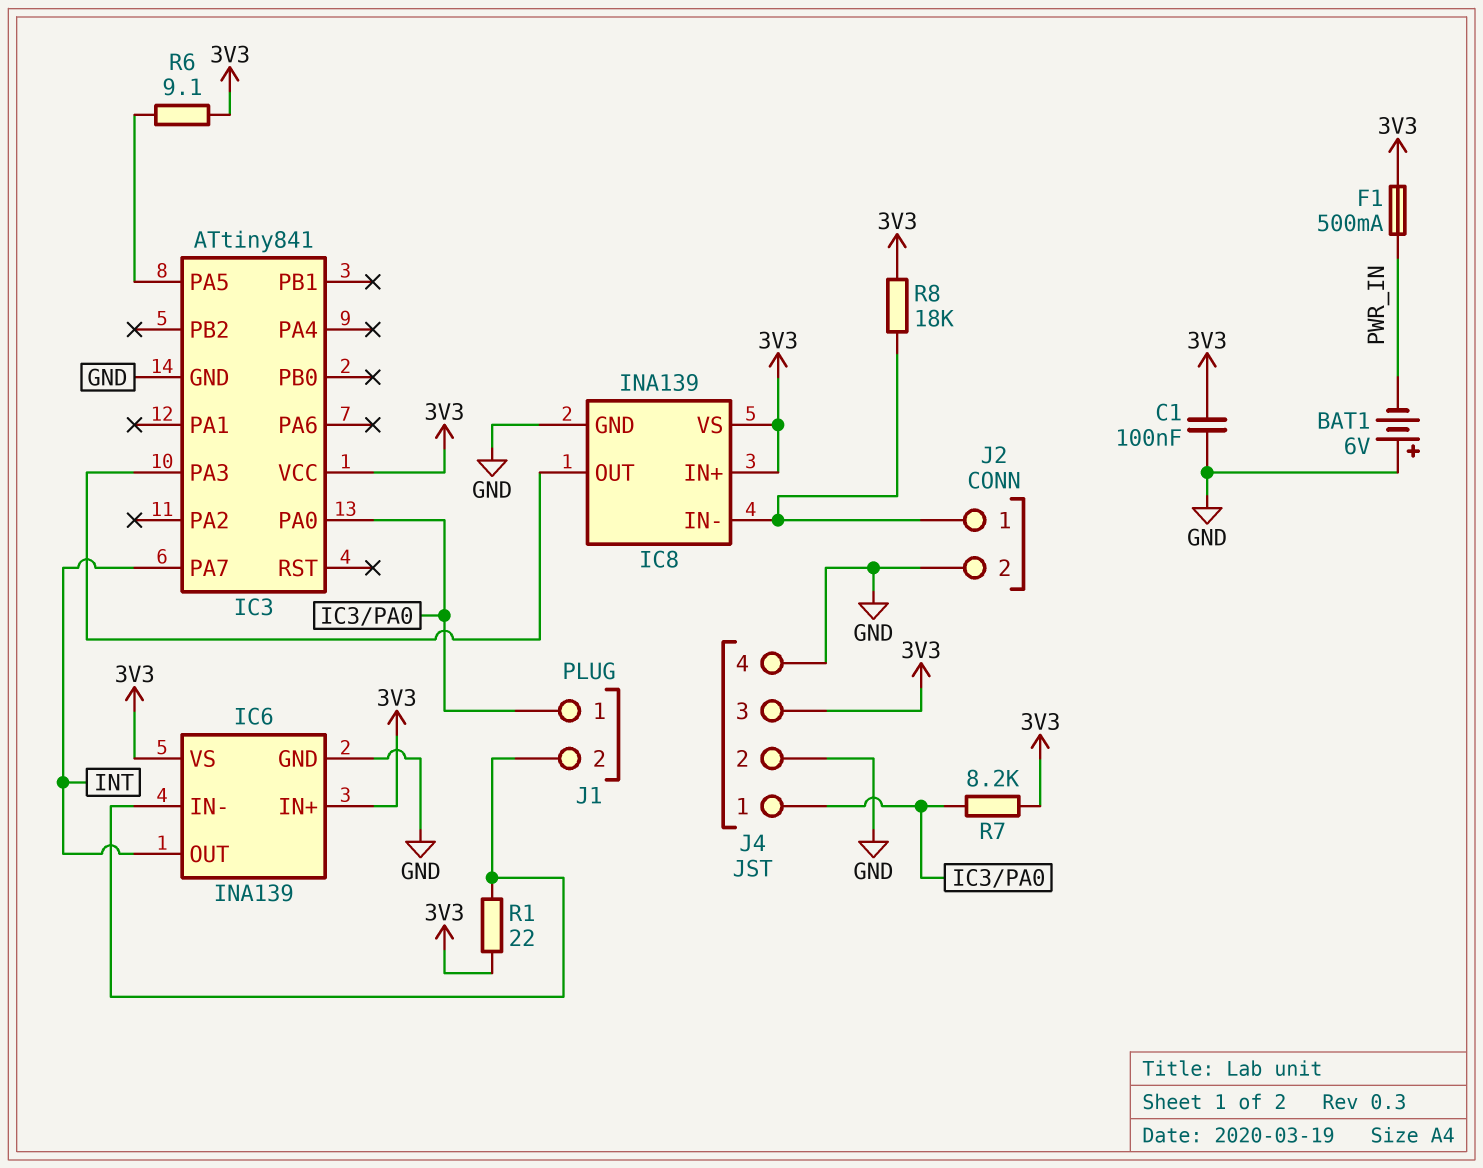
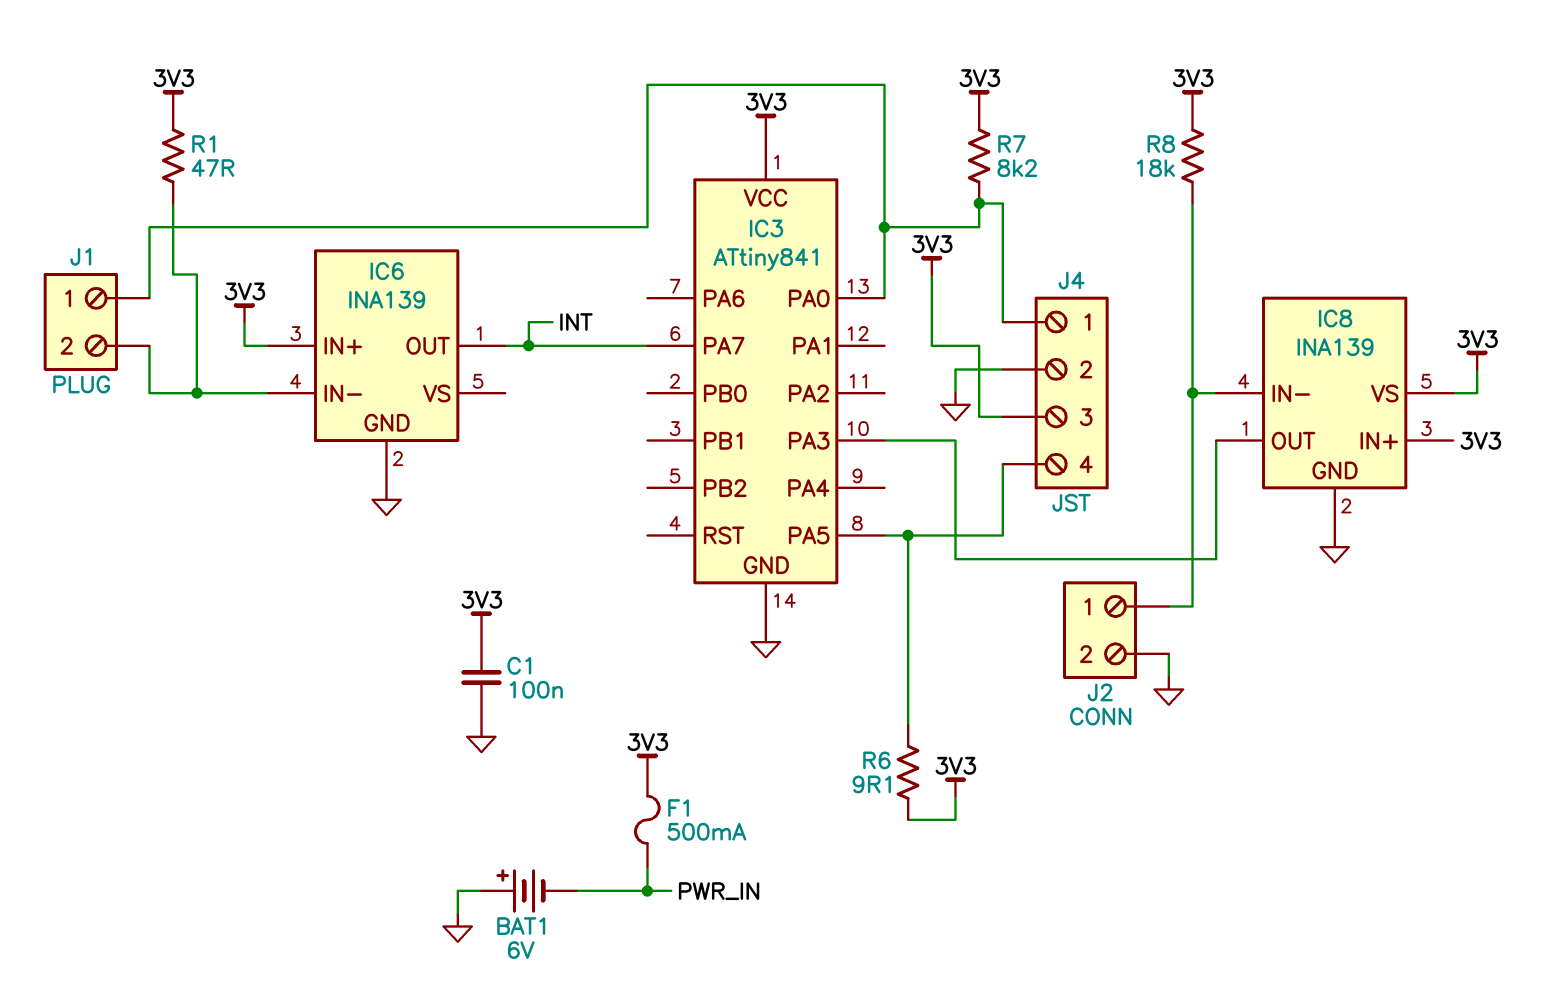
IC6 pin VS: 3V3 -> none
J4 pin 4: GND -> IC3/PA5
R1: 22 (3V3, IC6/IN-) -> 47 (3V3, IC6/IN-)

